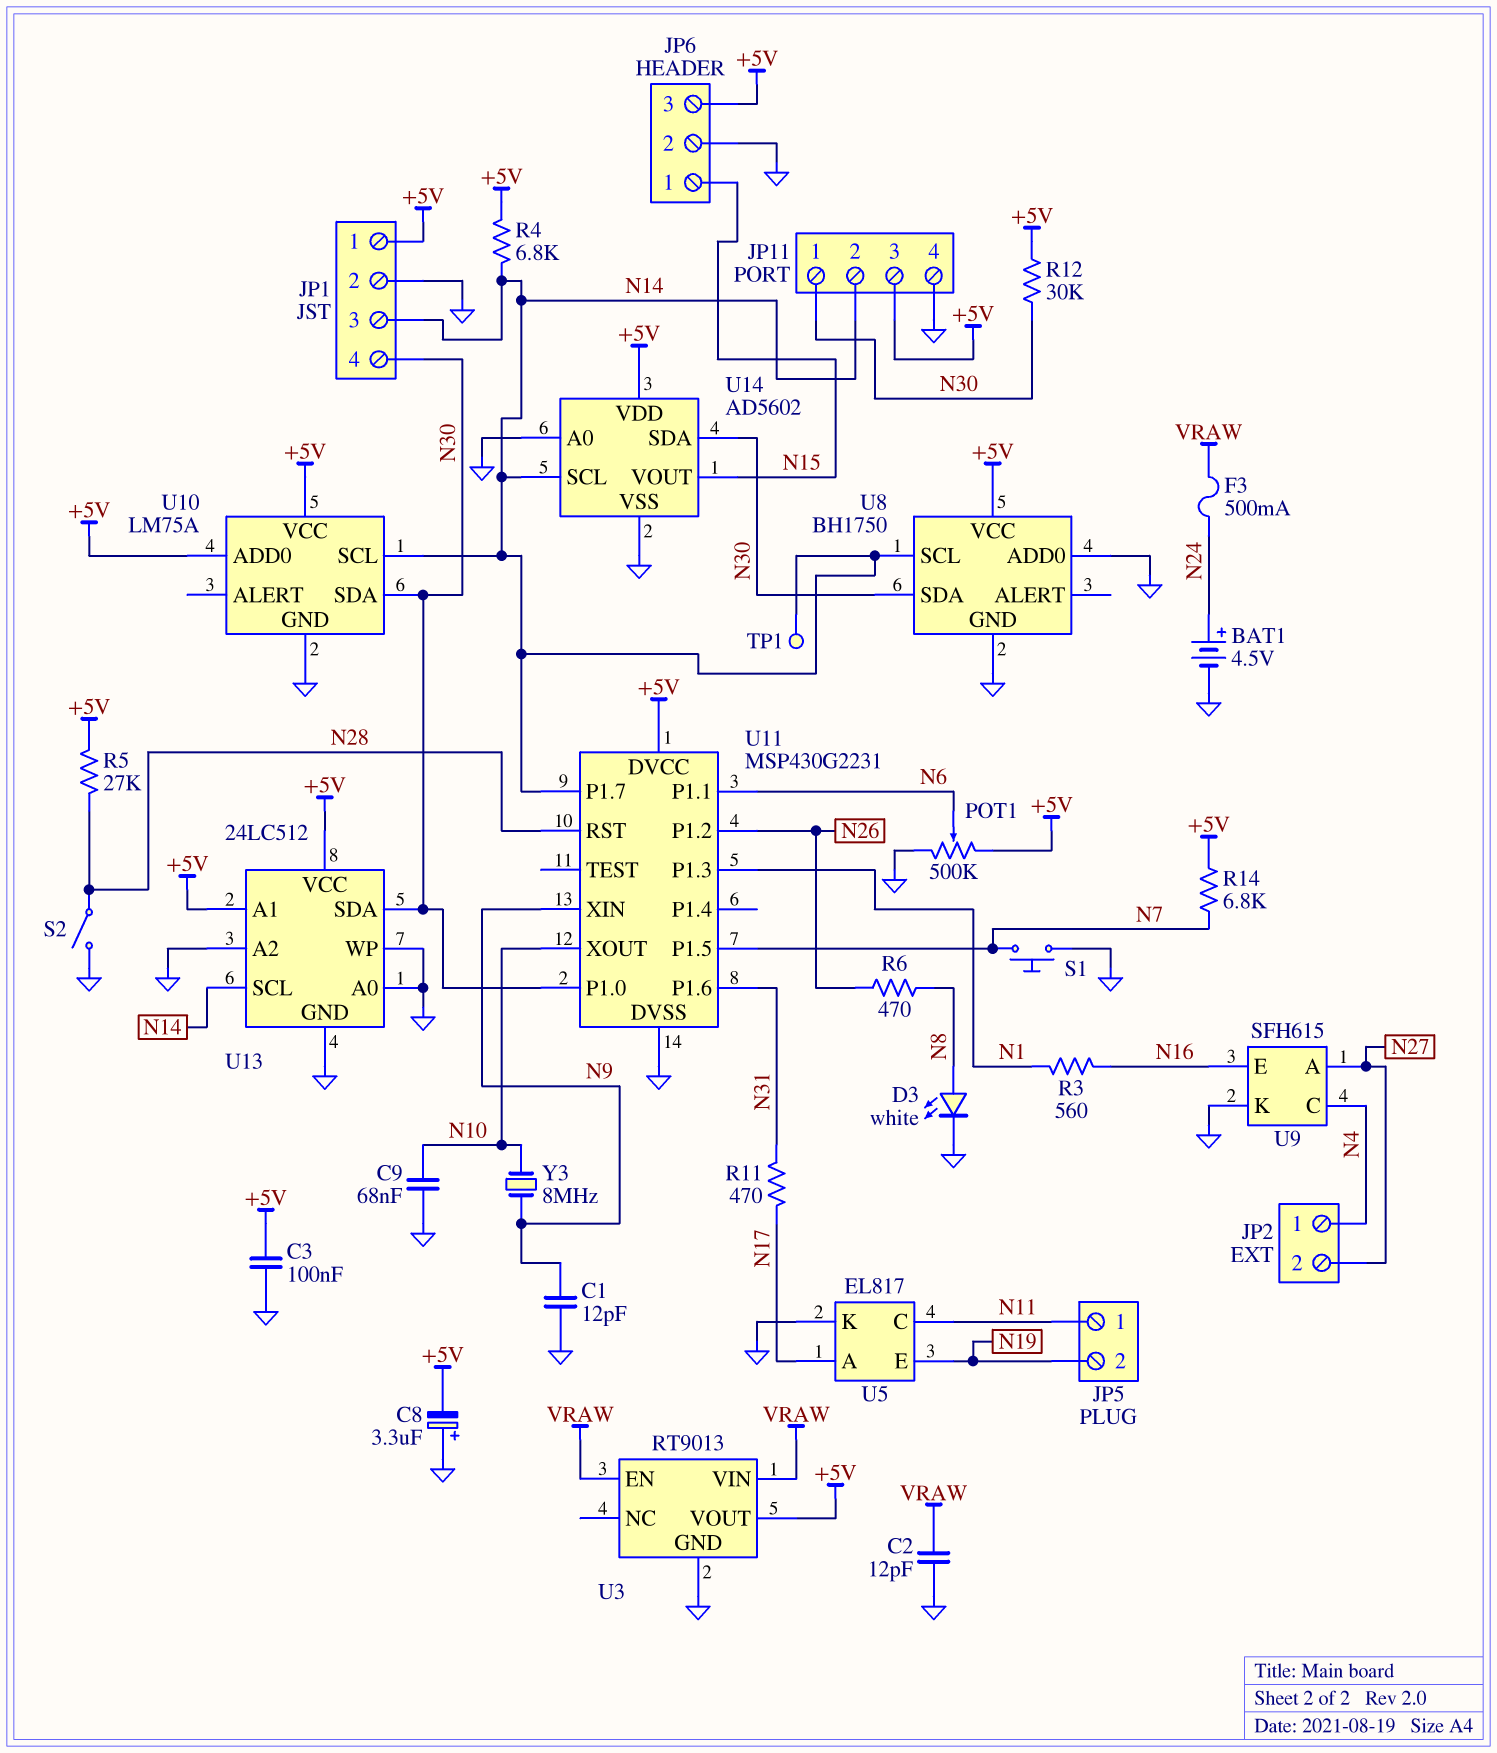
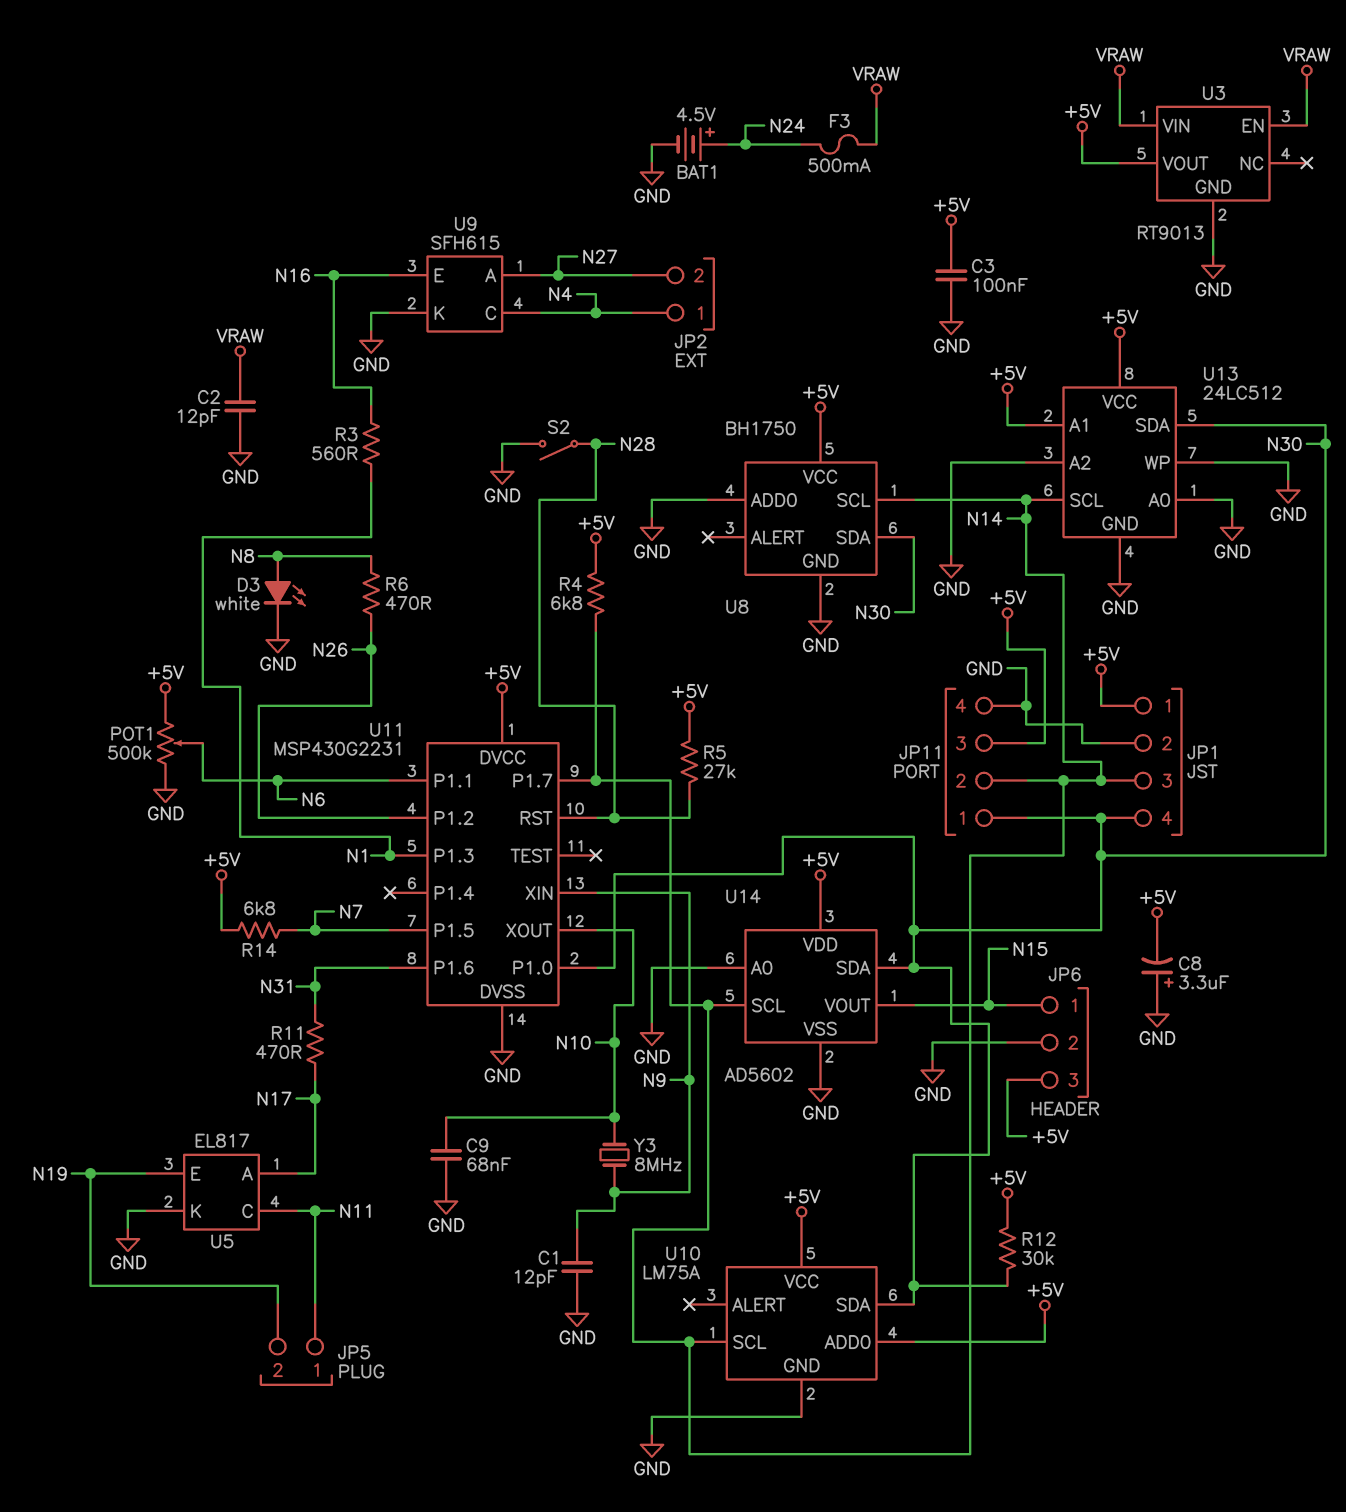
S1: button (GND, N7) -> none
TP1: test point (N14) -> none

